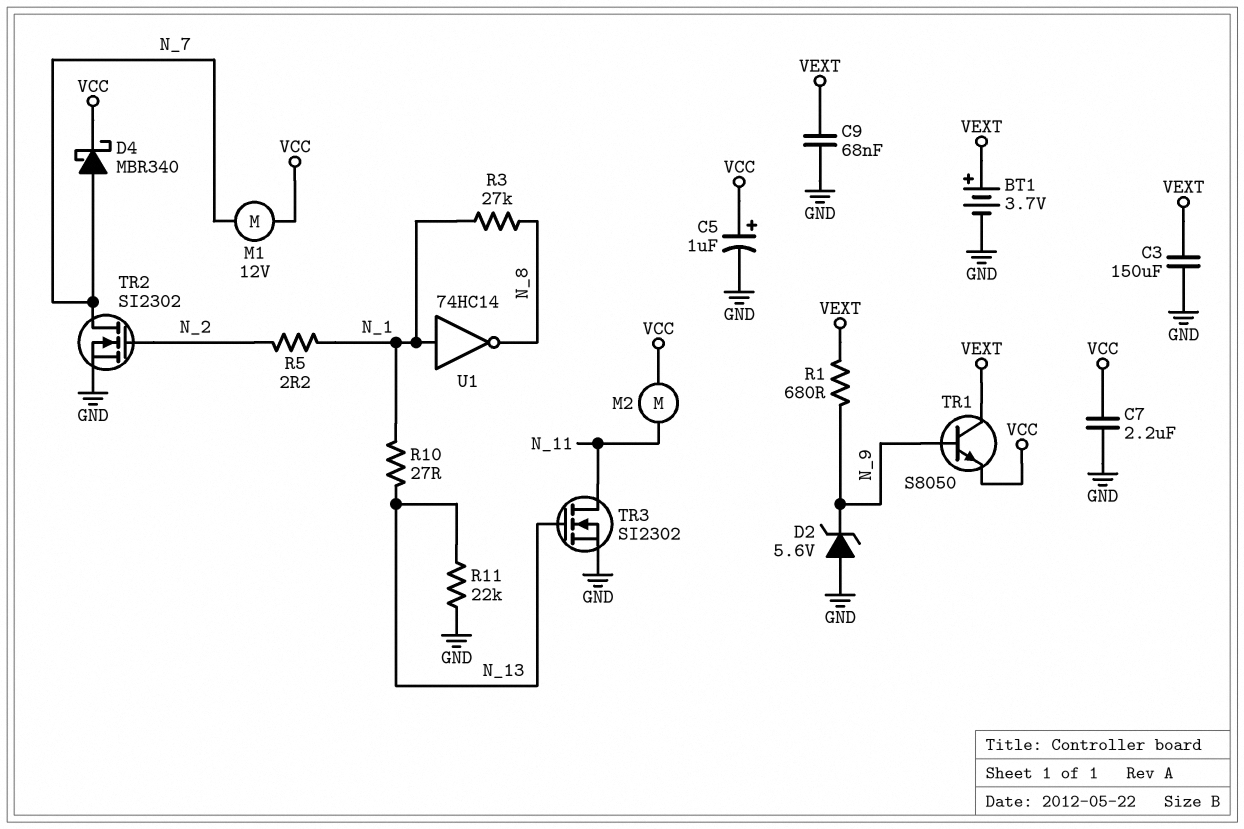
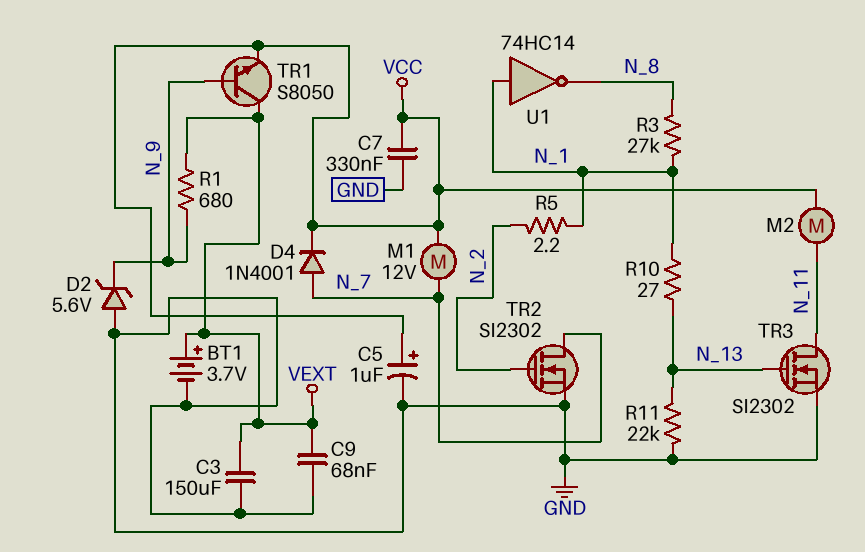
C7: 2.2uF (GND, VCC) -> 330nF (GND, VCC)
D4: schottky MBR340 (A N_7, K VCC) -> diode 1N4001 (A N_7, K VCC)

